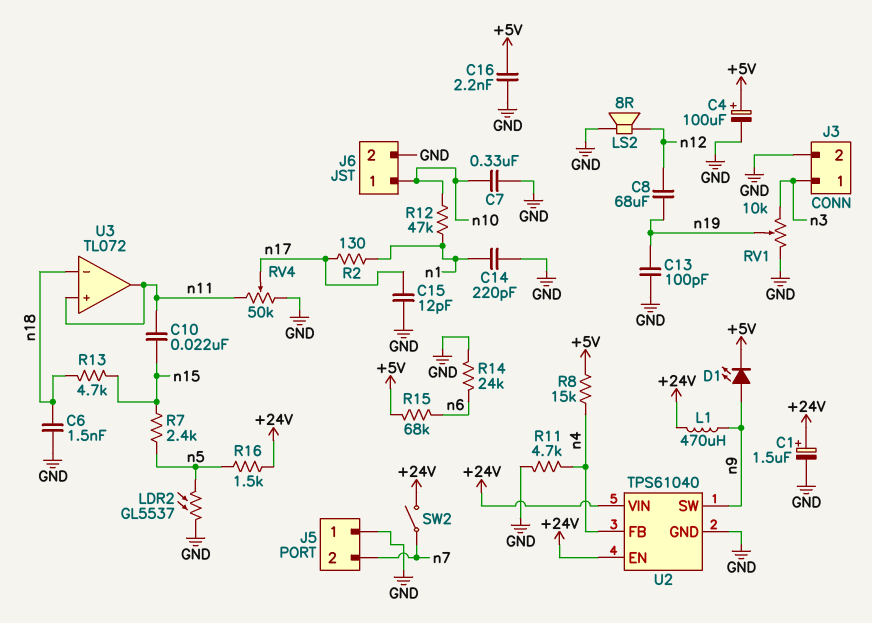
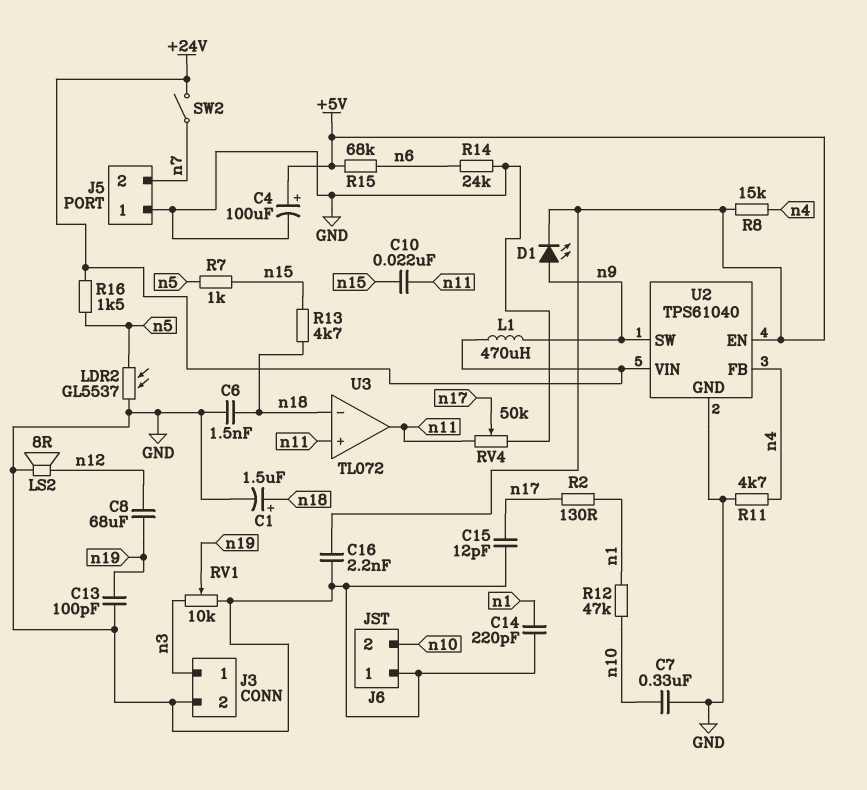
C1: 1.5uF (plus +24V, minus GND) -> 1.5uF (plus n18, minus GND)
J6 pin 1: n10 -> GND
J6 pin 2: GND -> n10
R7: 2.4k (n5, n15) -> 1k (n5, n15)
U2 pin EN: +24V -> +5V

